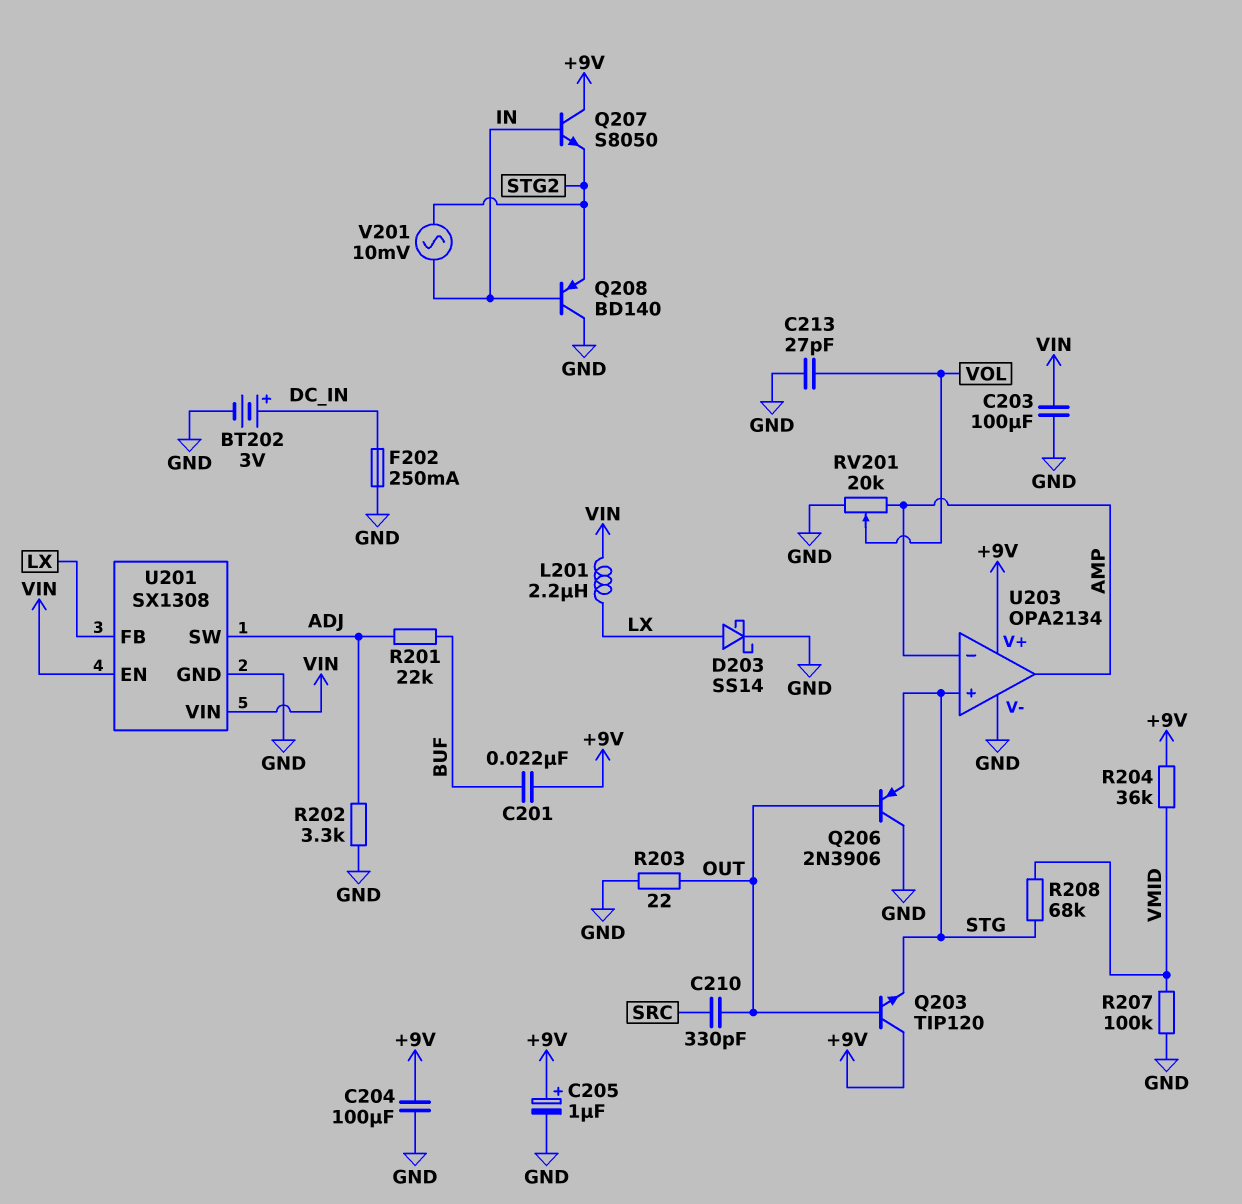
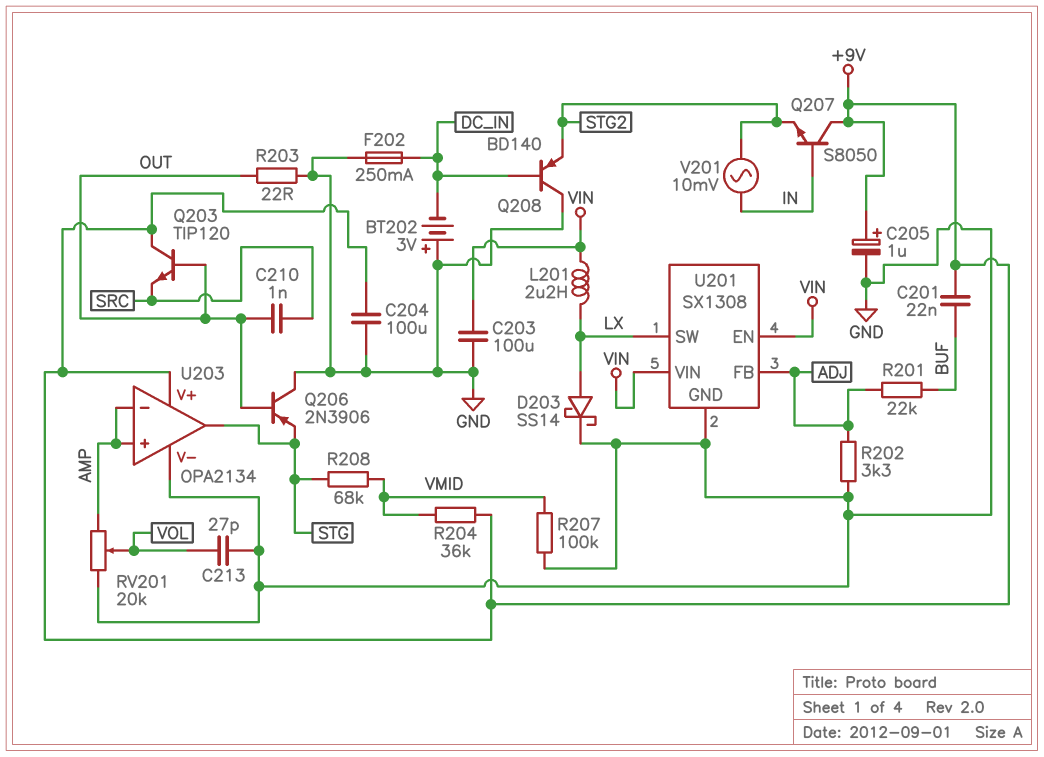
BT202: 3V (plus DC_IN, minus GND) -> 3V (plus GND, minus DC_IN)
C210: 330pF (OUT, SRC) -> 1nF (OUT, SRC)
Q203: NPN TIP120 (B OUT, C +9V, E STG) -> NPN TIP120 (B OUT, C +9V, E SRC)
Q208: PNP BD140 (B IN, C GND, E STG2) -> PNP BD140 (B DC_IN, C GND, E STG2)
U201 pin FB: LX -> ADJ
U201 pin SW: ADJ -> LX
U203 pin in+: STG -> AMP
U203 pin out: AMP -> STG

